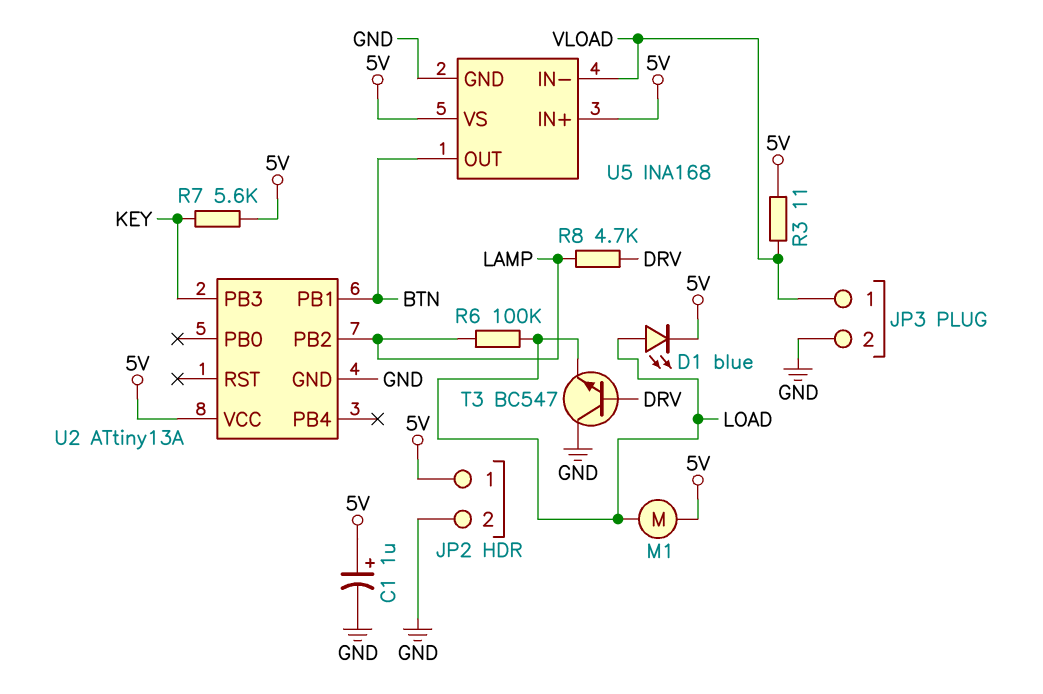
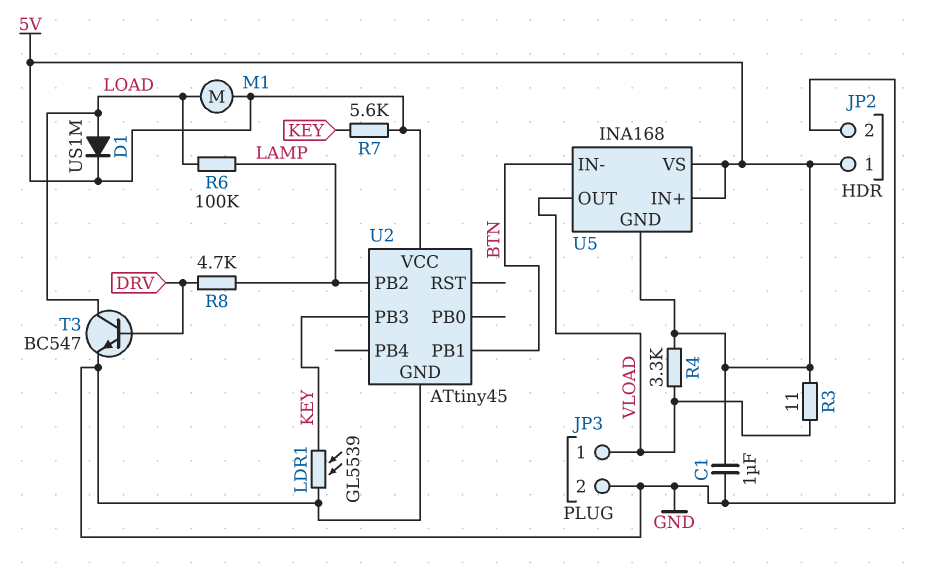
C1: 1uF (plus 5V, minus GND) -> 1uF (5V, GND)
D1: LED blue (A LOAD, K 5V) -> diode US1M (A LOAD, K 5V)
LDR1: none -> GL5539 (GND, KEY)
R4: none -> 3.3k (5V, VLOAD)
T3: NPN BC547 (B DRV, C GND, E LOAD) -> NPN BC547 (B DRV, C LOAD, E GND)
U2: ATtiny13A -> ATtiny45
U5 pin GND: GND -> 5V
U5 pin IN-: VLOAD -> BTN
U5 pin OUT: BTN -> VLOAD

